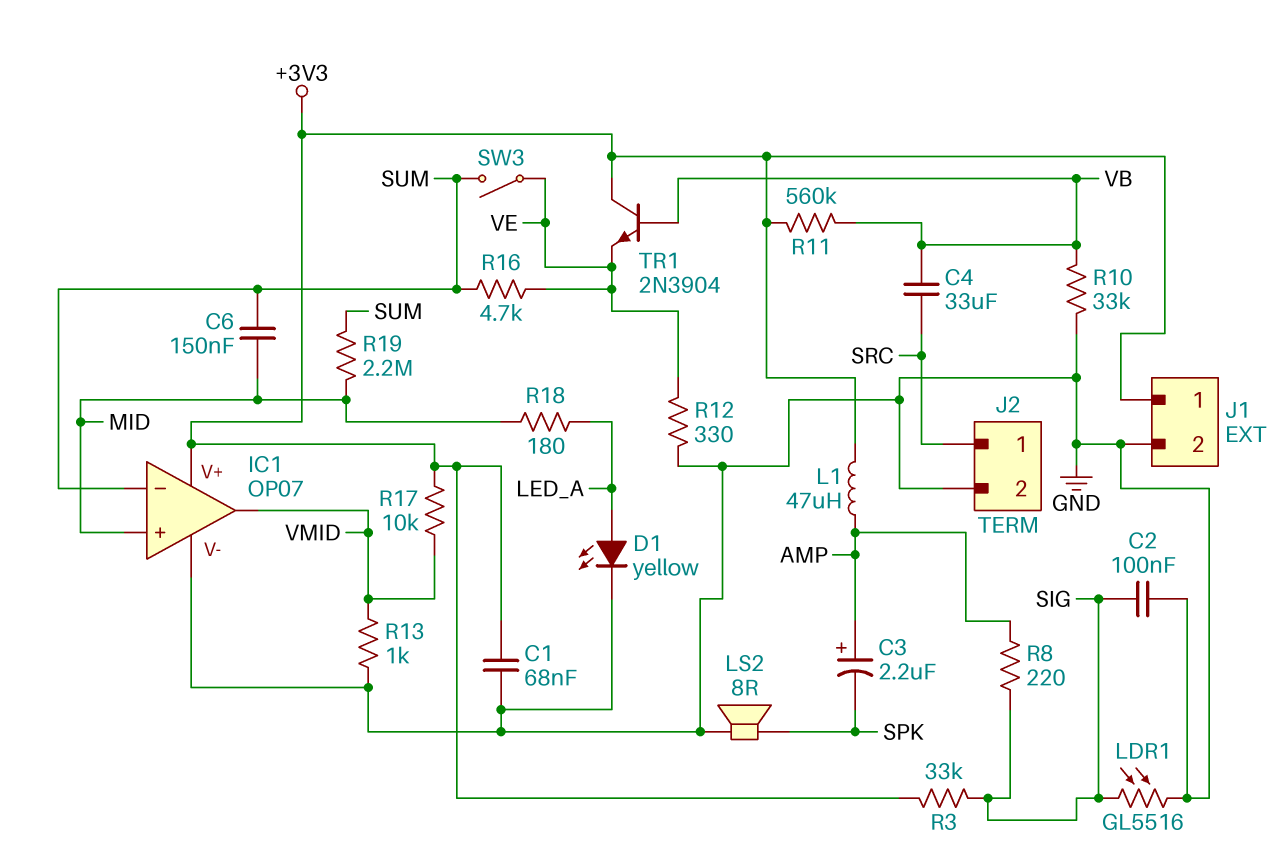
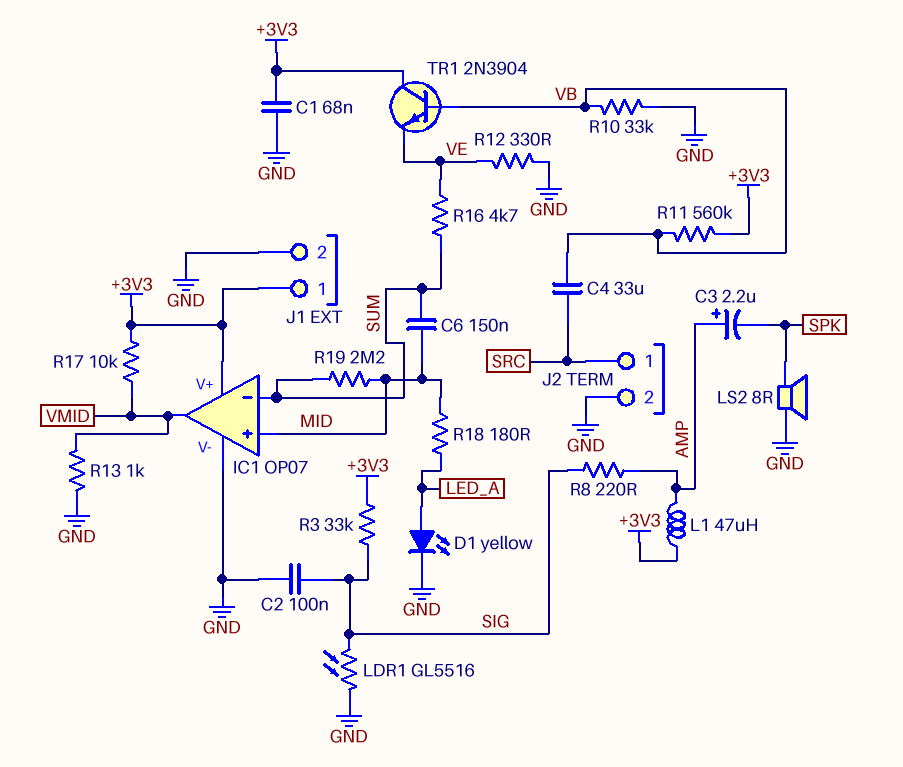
SW3: switch (SUM, VE) -> none

